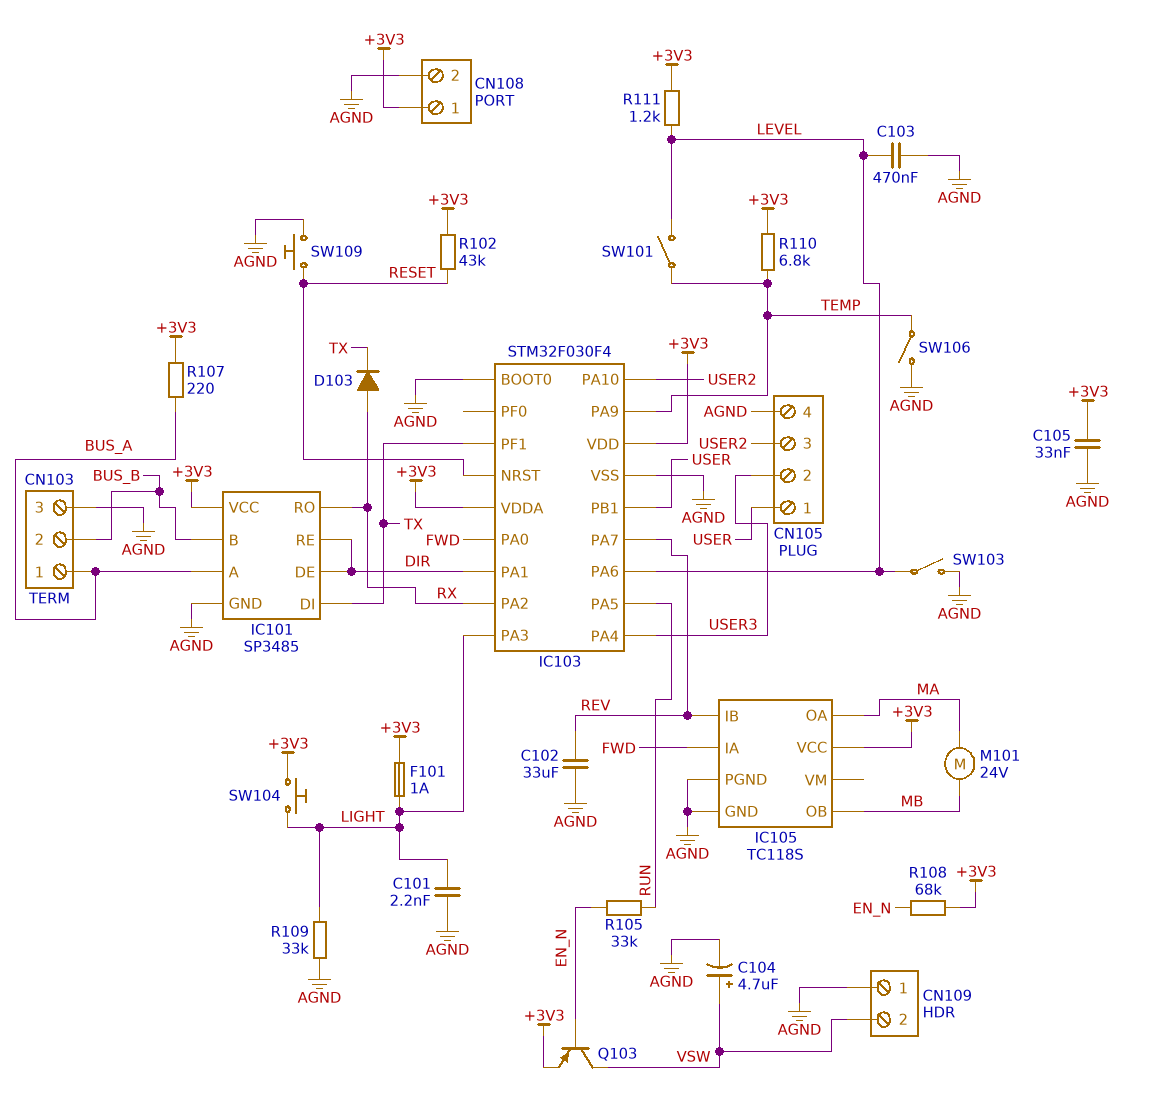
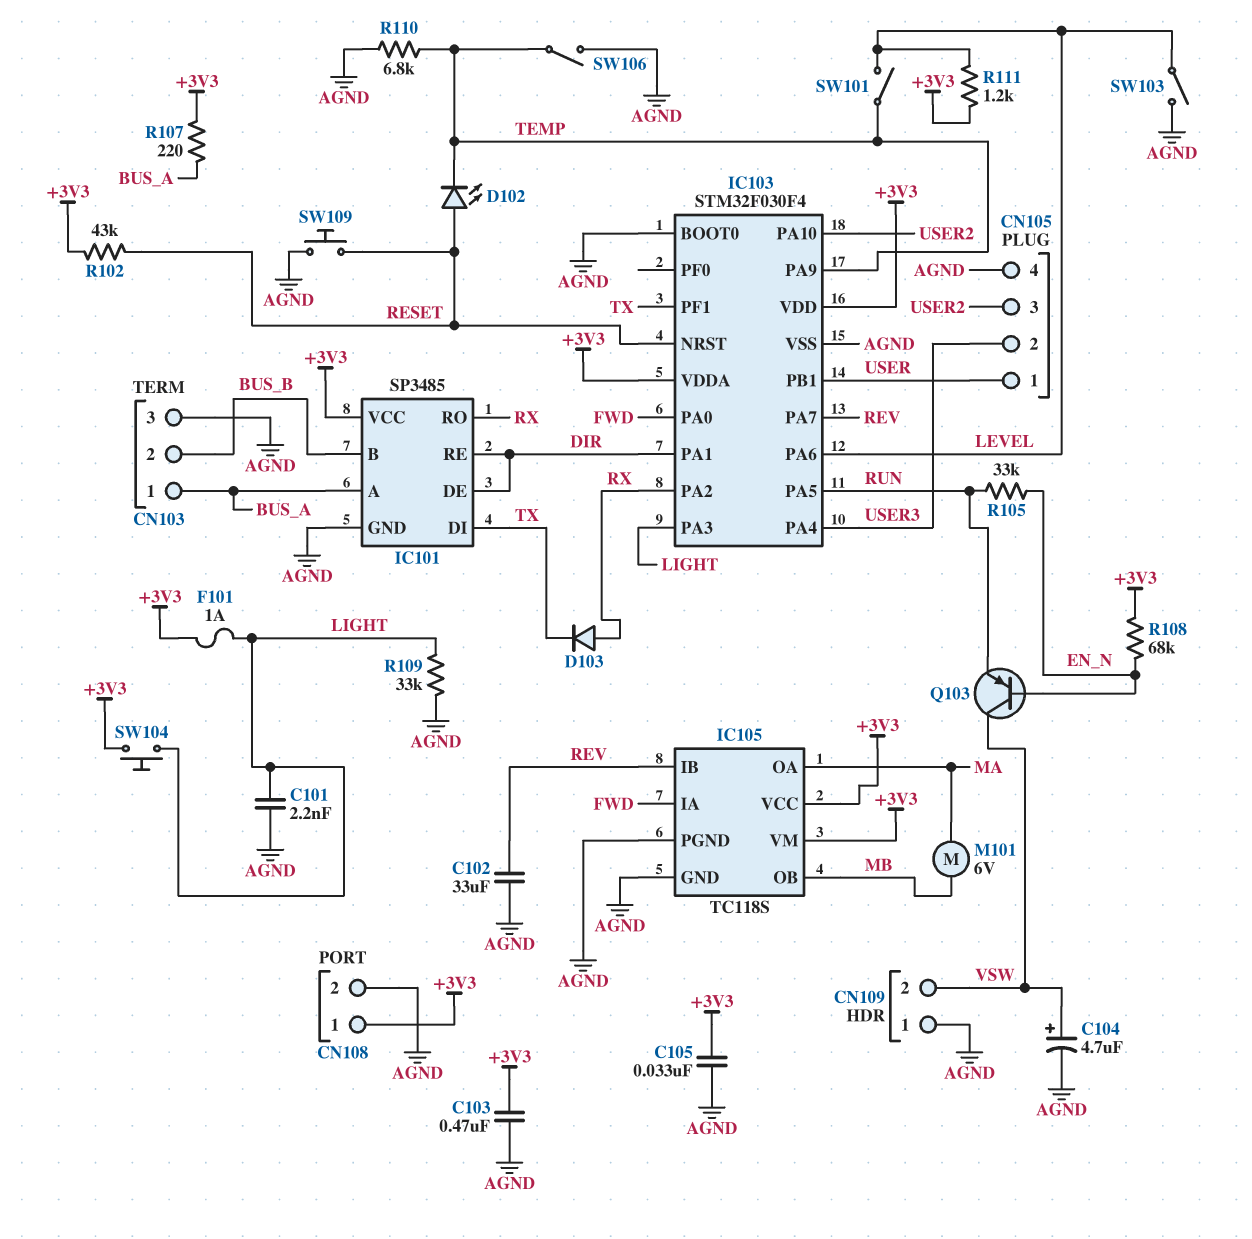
C103: 470nF (AGND, LEVEL) -> 470nF (+3V3, AGND)
D102: none -> LED (A RESET, K TEMP)
IC105 pin VM: none -> +3V3
M101: motor 24V (MA, MB) -> motor 6V (MA, MB)
Q103: PNP (B EN_N, C VSW, E +3V3) -> PNP (B EN_N, C VSW, E RUN)
R110: 6.8k (+3V3, TEMP) -> 6.8k (AGND, TEMP)

